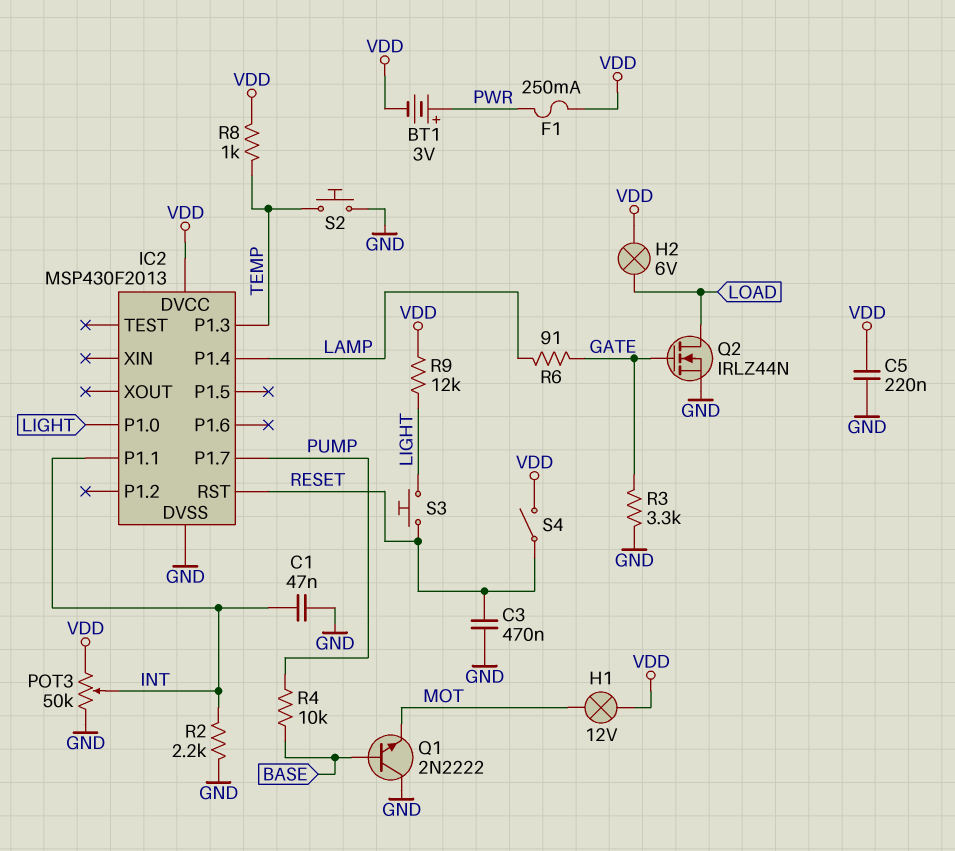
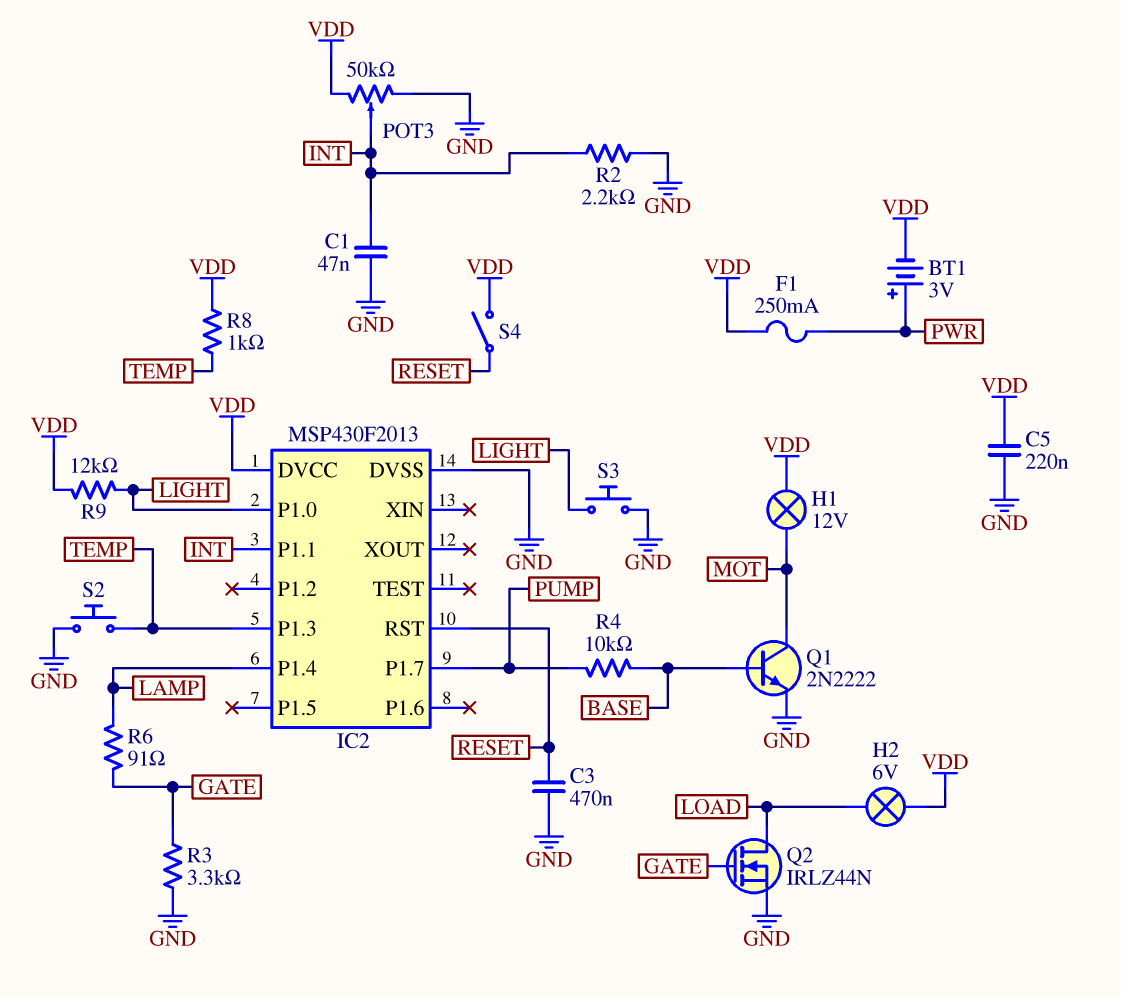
Q1: NPN 2N2222 (B BASE, C GND, E MOT) -> NPN 2N2222 (B BASE, C MOT, E GND)
S3: button (LIGHT, RESET) -> button (GND, LIGHT)

